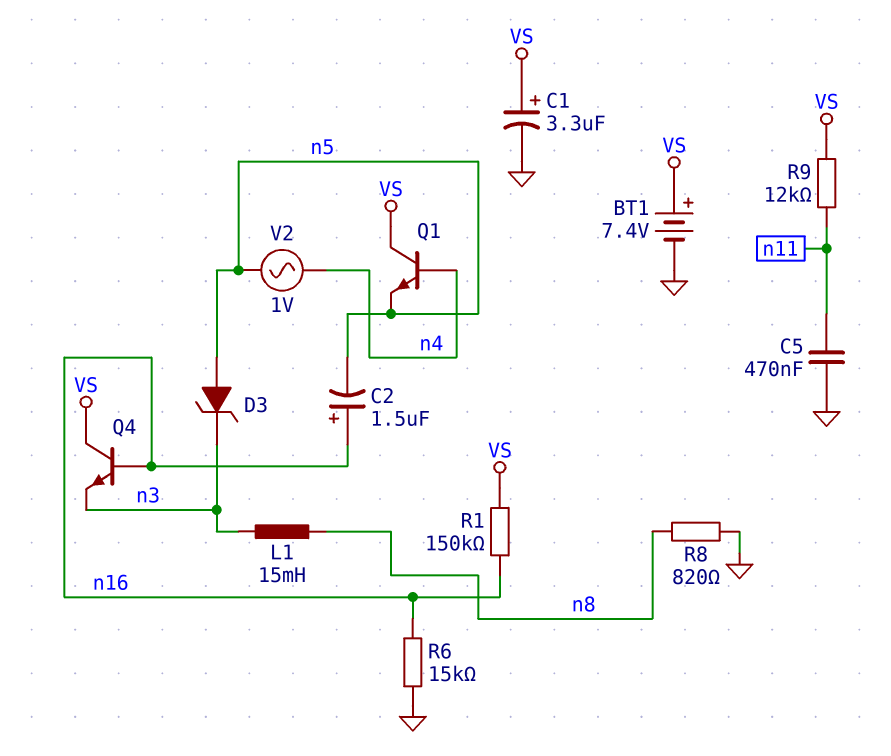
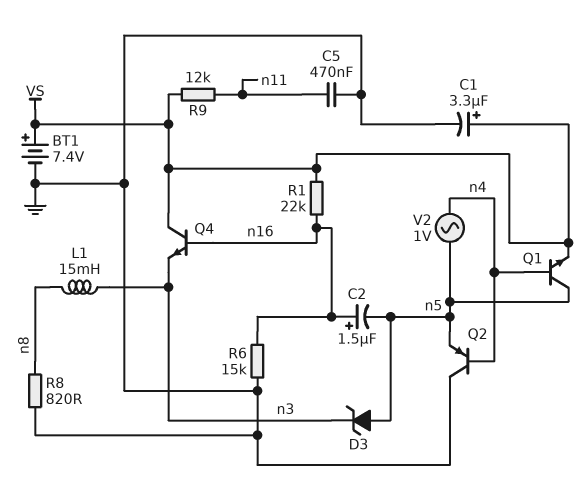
Q1: NPN (B n4, C VS, E n5) -> NPN (B n4, C n5, E VS)
Q2: none -> PNP (B n4, C GND, E n5)
R1: 150k (VS, n16) -> 22k (VS, n16)

